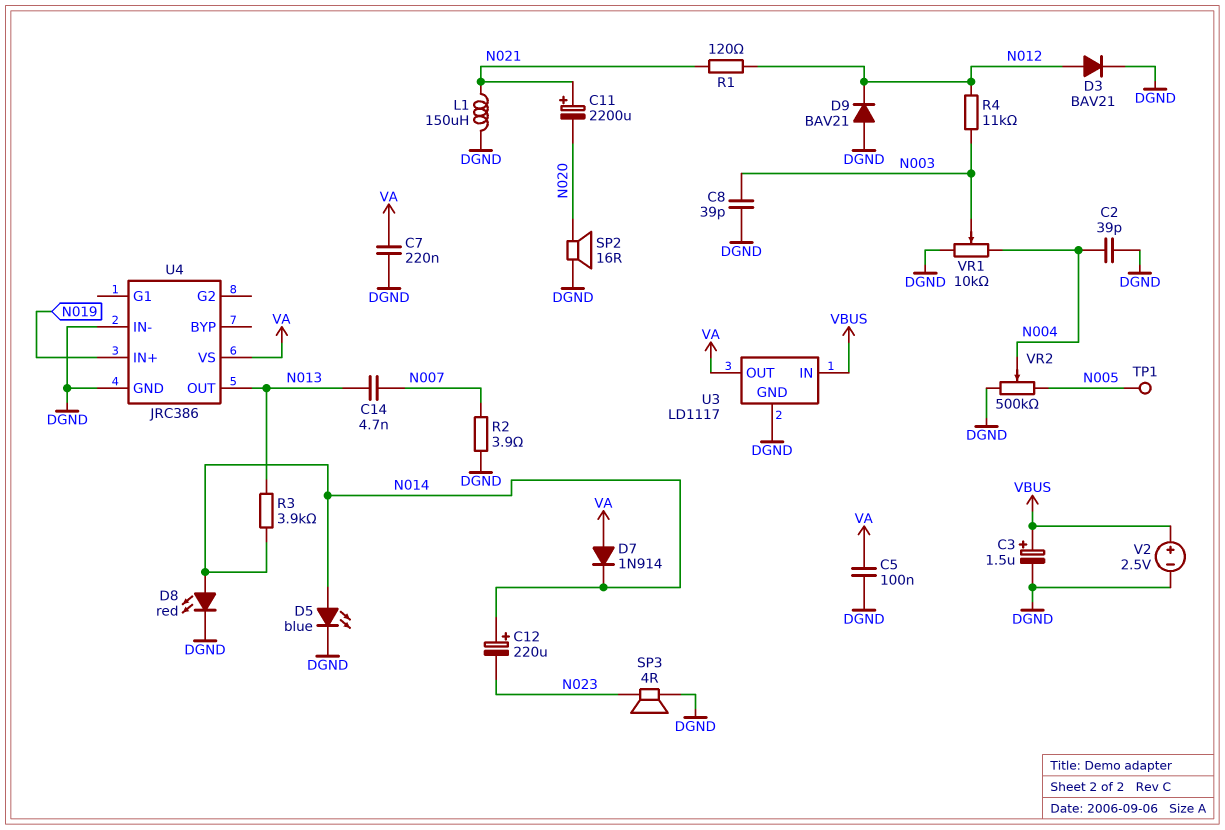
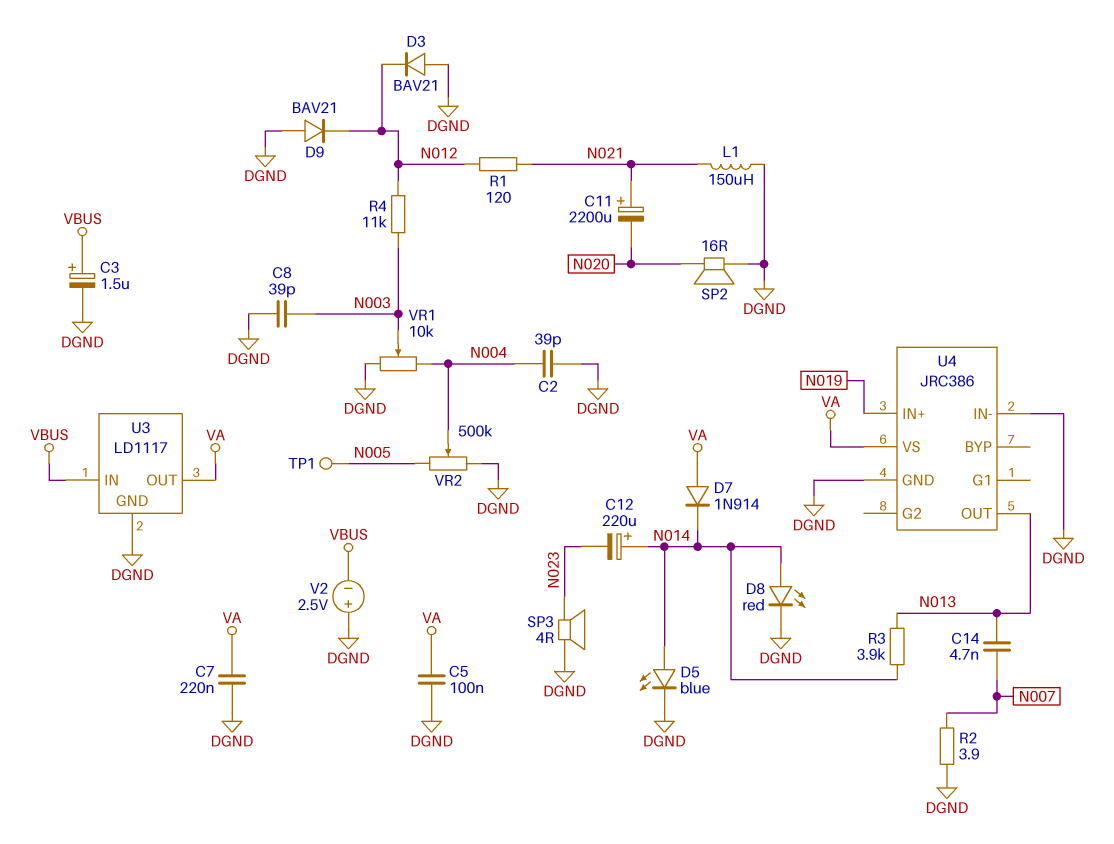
D3: diode BAV21 (A N012, K DGND) -> diode BAV21 (A DGND, K N012)
V2: 2.5V (plus VBUS, minus DGND) -> 2.5V (plus DGND, minus VBUS)

